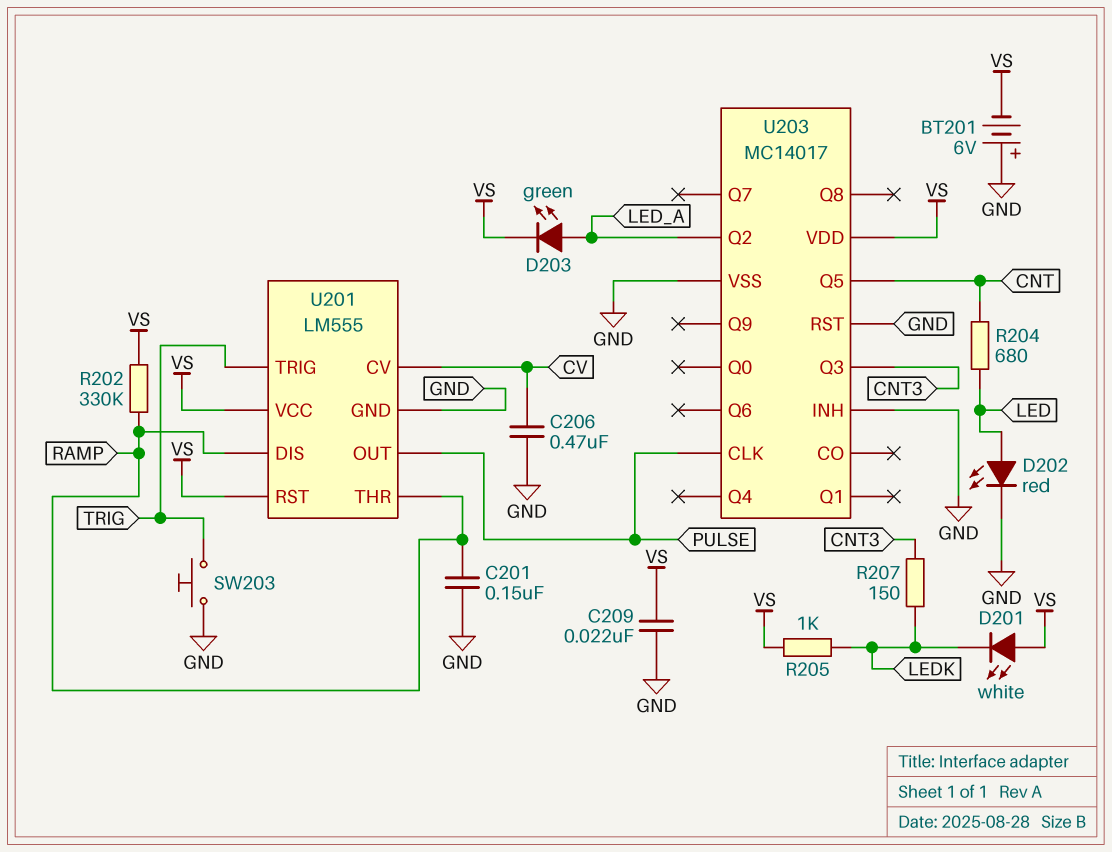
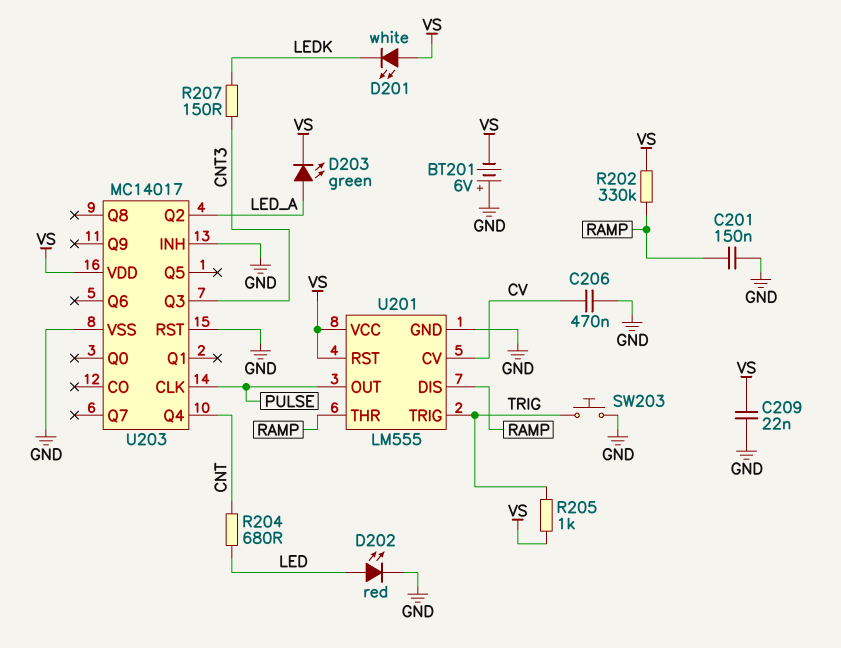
R205: 1k (LEDK, VS) -> 1k (TRIG, VS)
U203 pin Q4: none -> CNT
U203 pin Q5: CNT -> none

